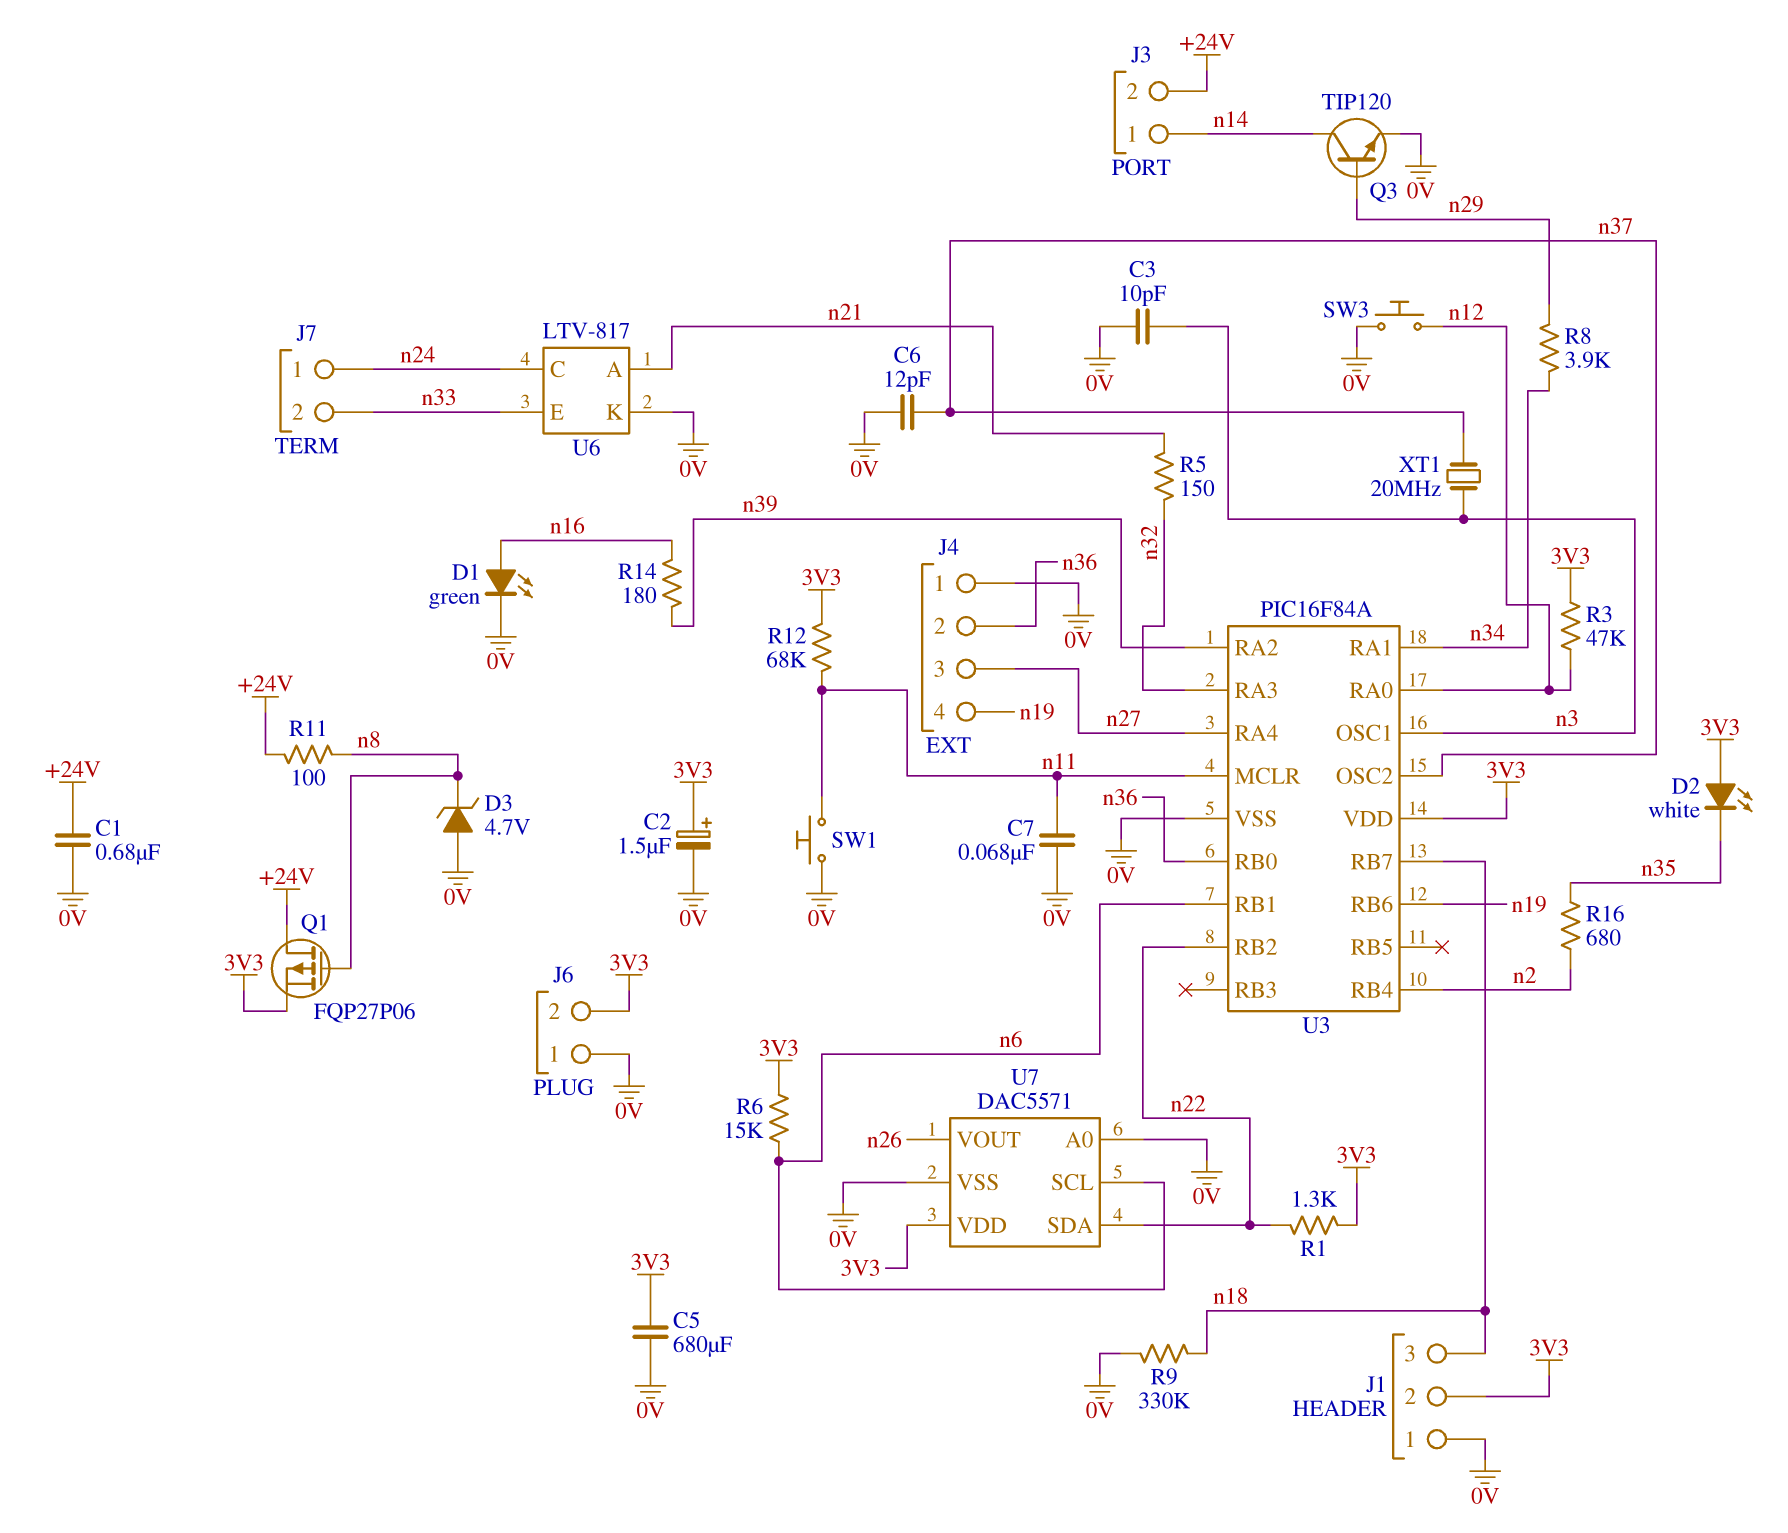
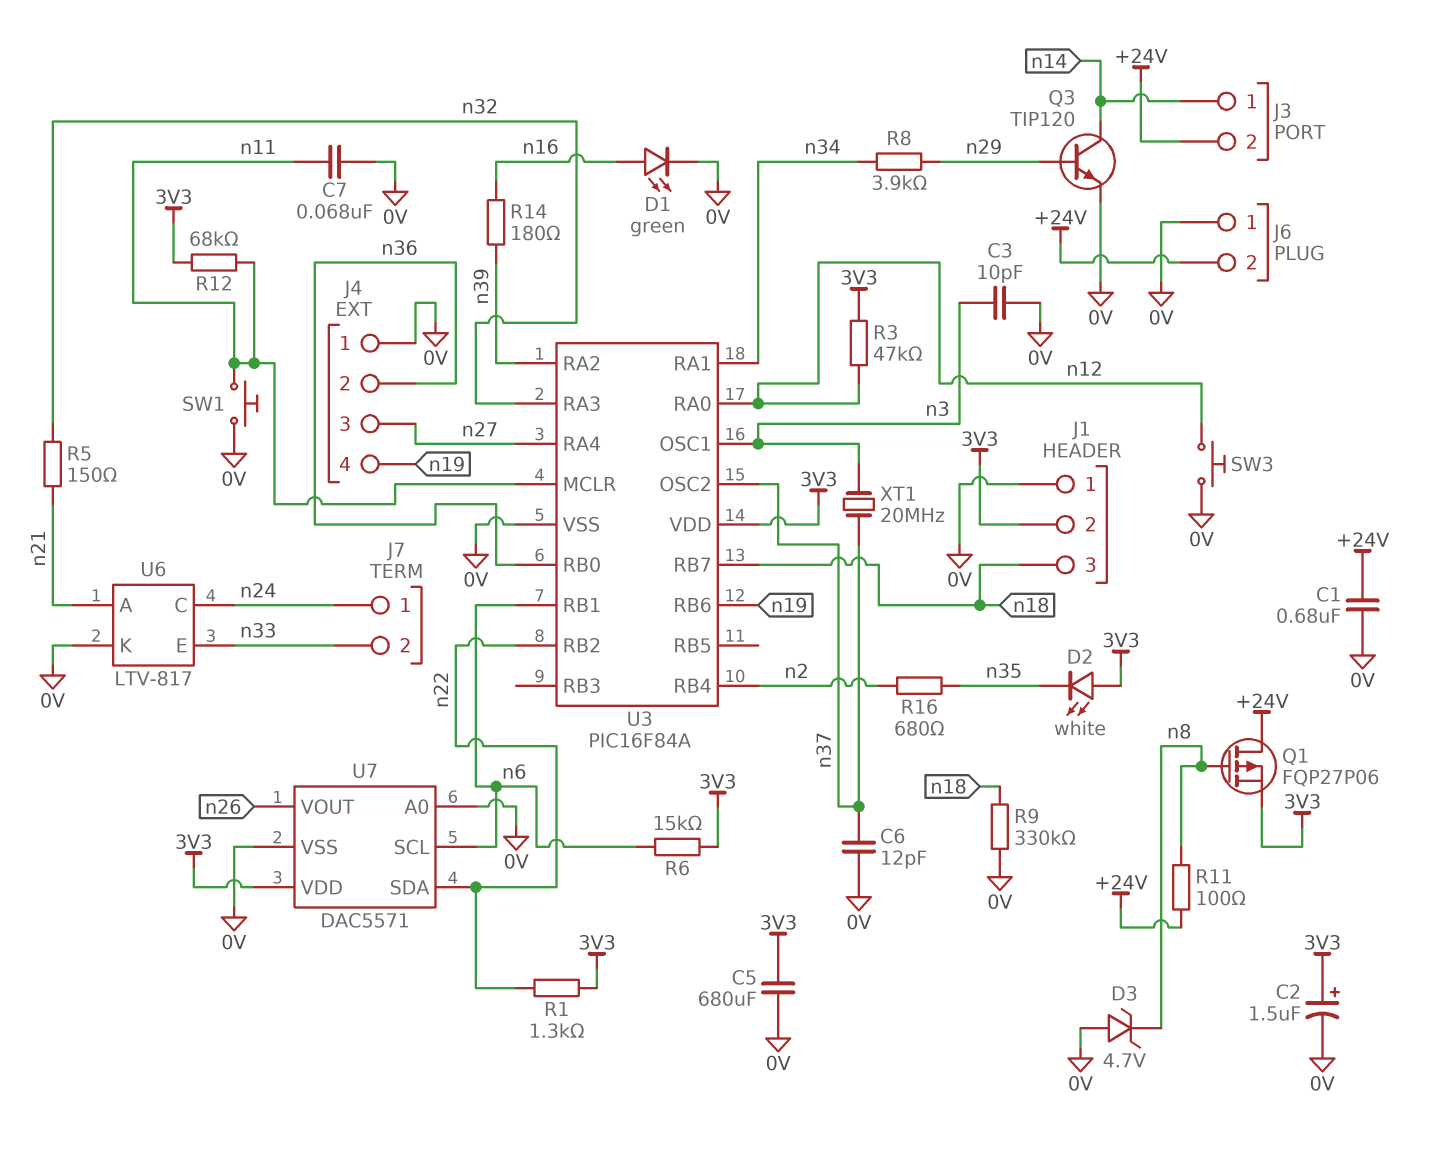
J6 pin 2: 3V3 -> +24V

